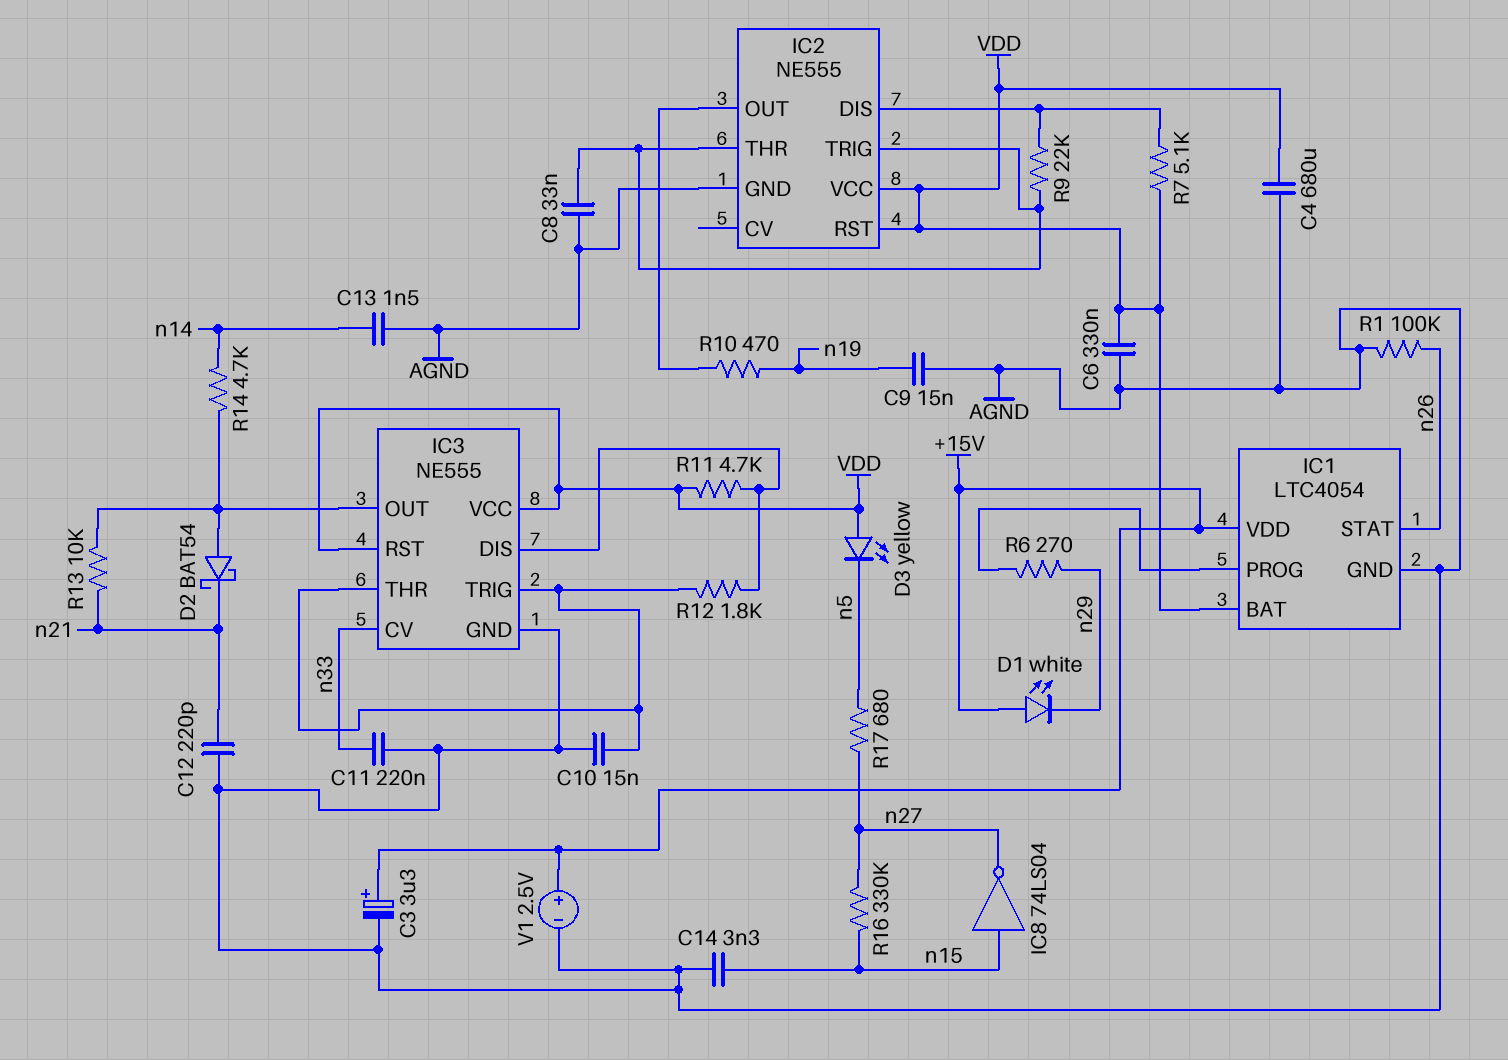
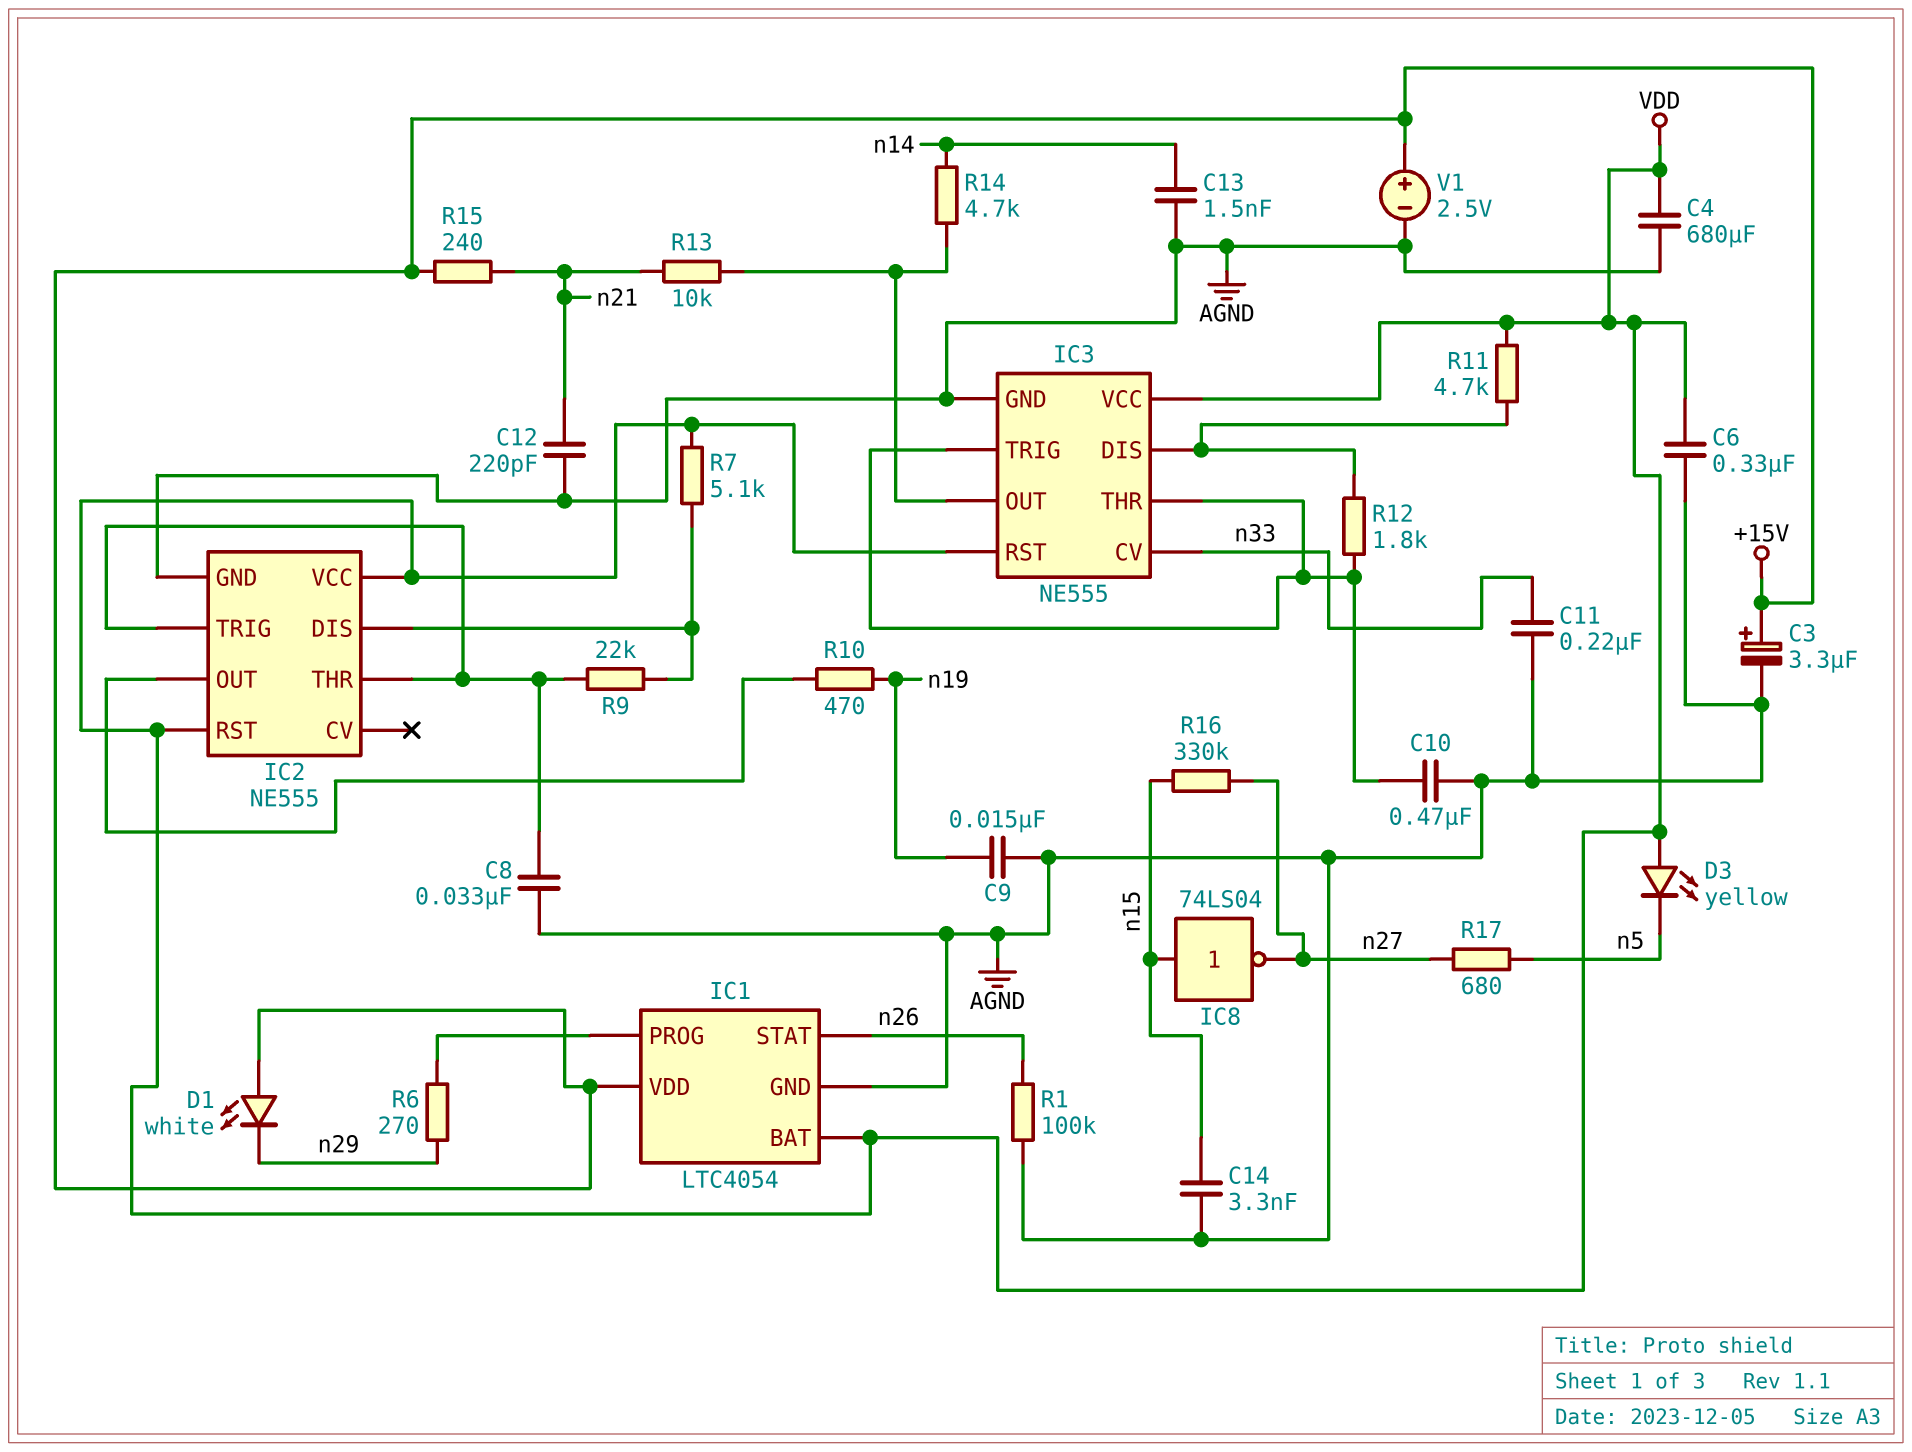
C10: 15nF (AGND, IC3/THR) -> 470nF (AGND, IC3/THR)
D2: schottky BAT54 (A IC3/OUT, K n21) -> none
R15: none -> 240 (+15V, n21)

